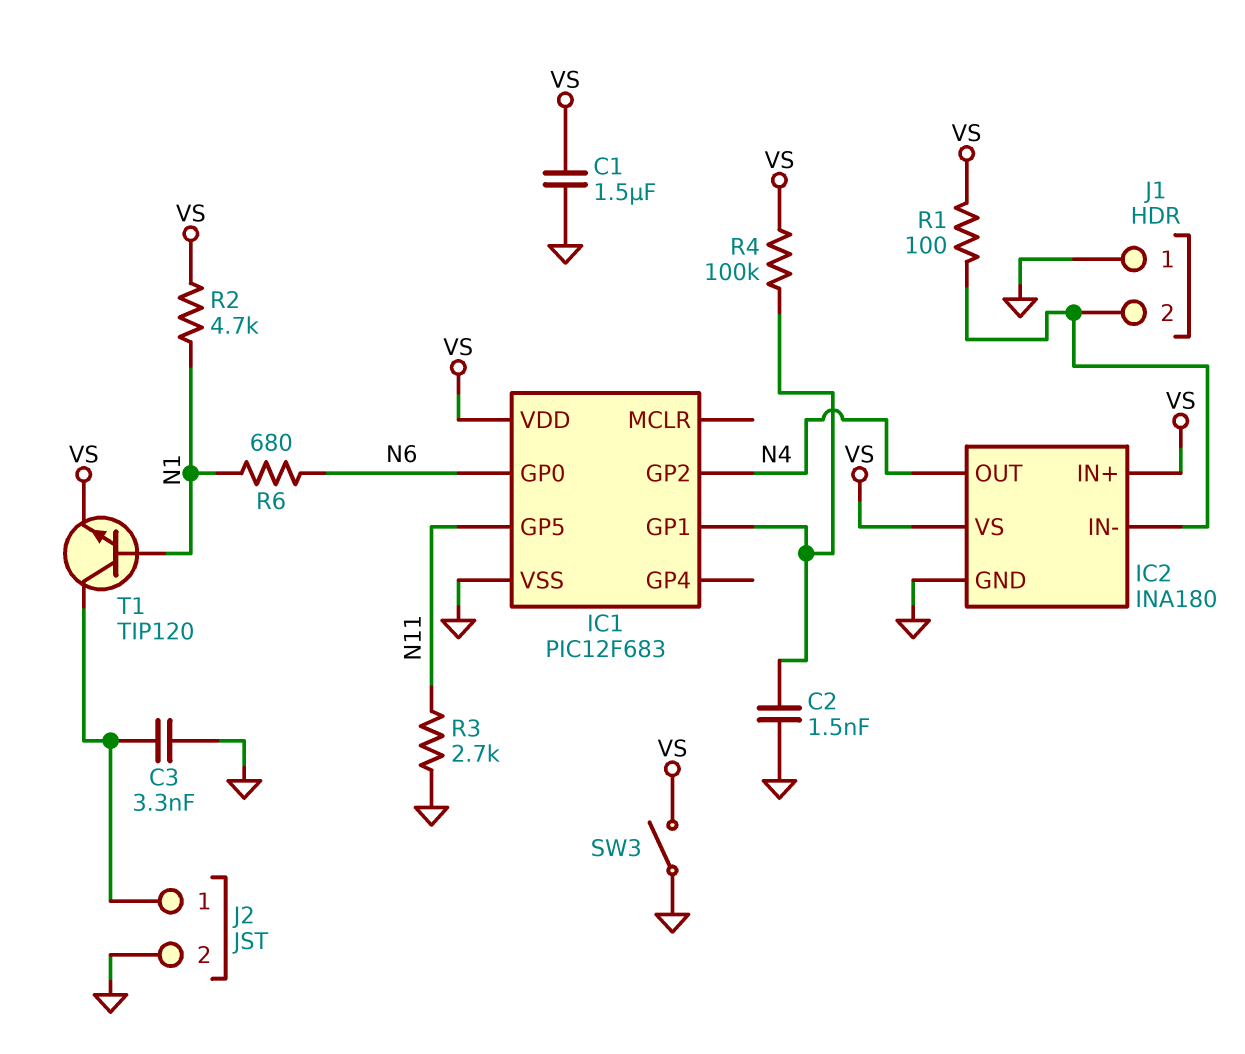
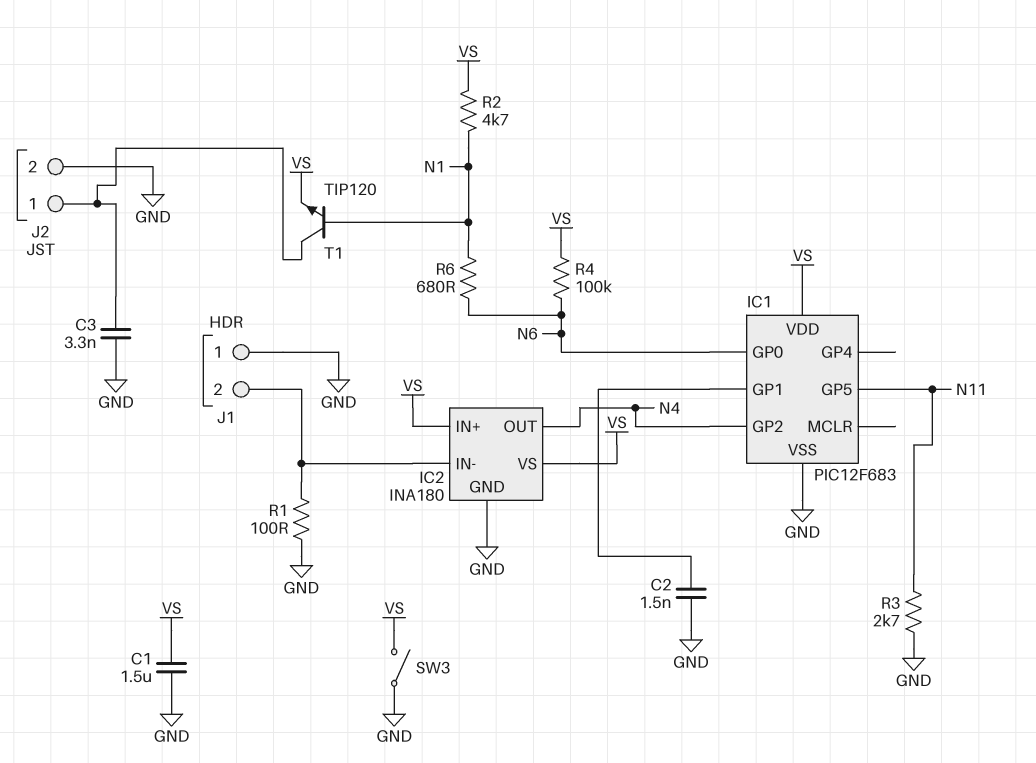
R1: 100 (IC2/IN-, VS) -> 100 (GND, IC2/IN-)
R4: 100k (IC1/GP1, VS) -> 100k (N6, VS)

